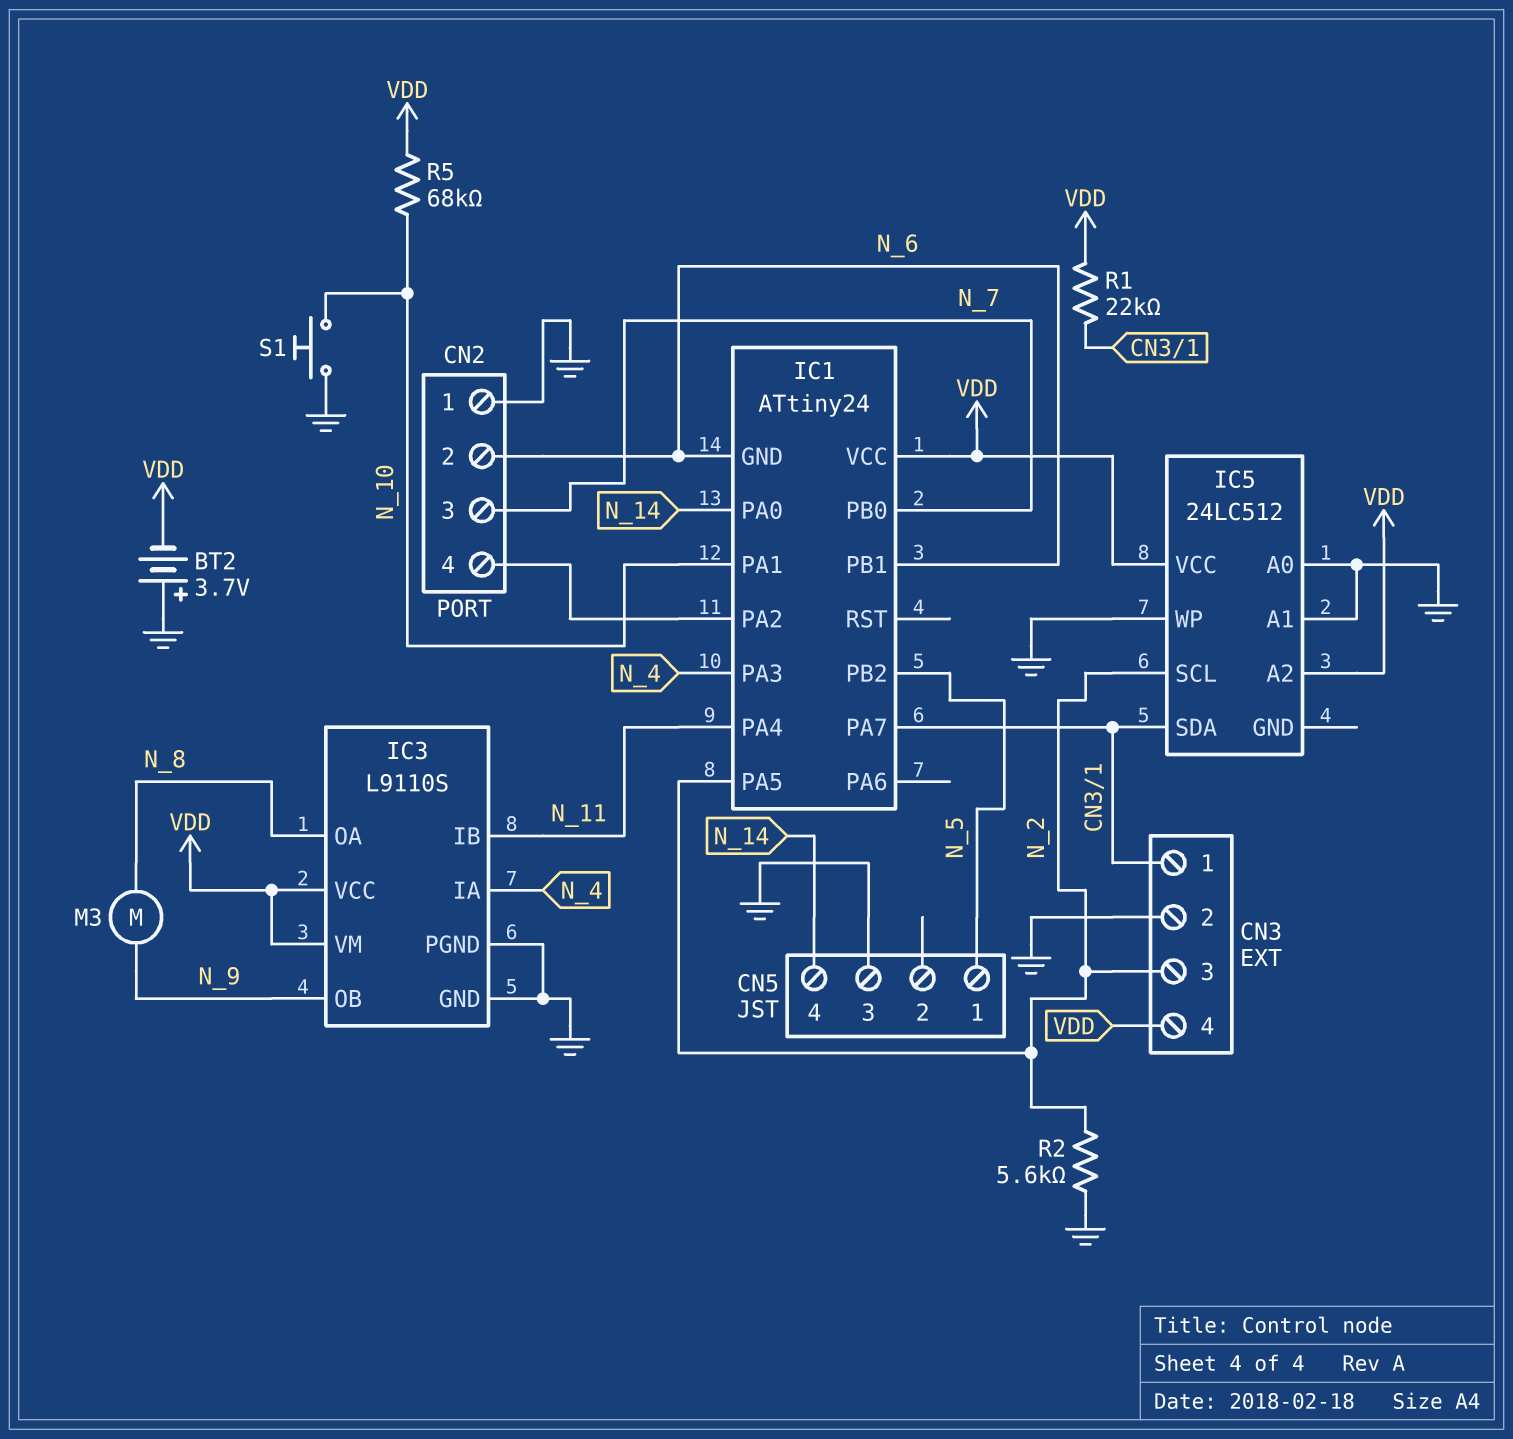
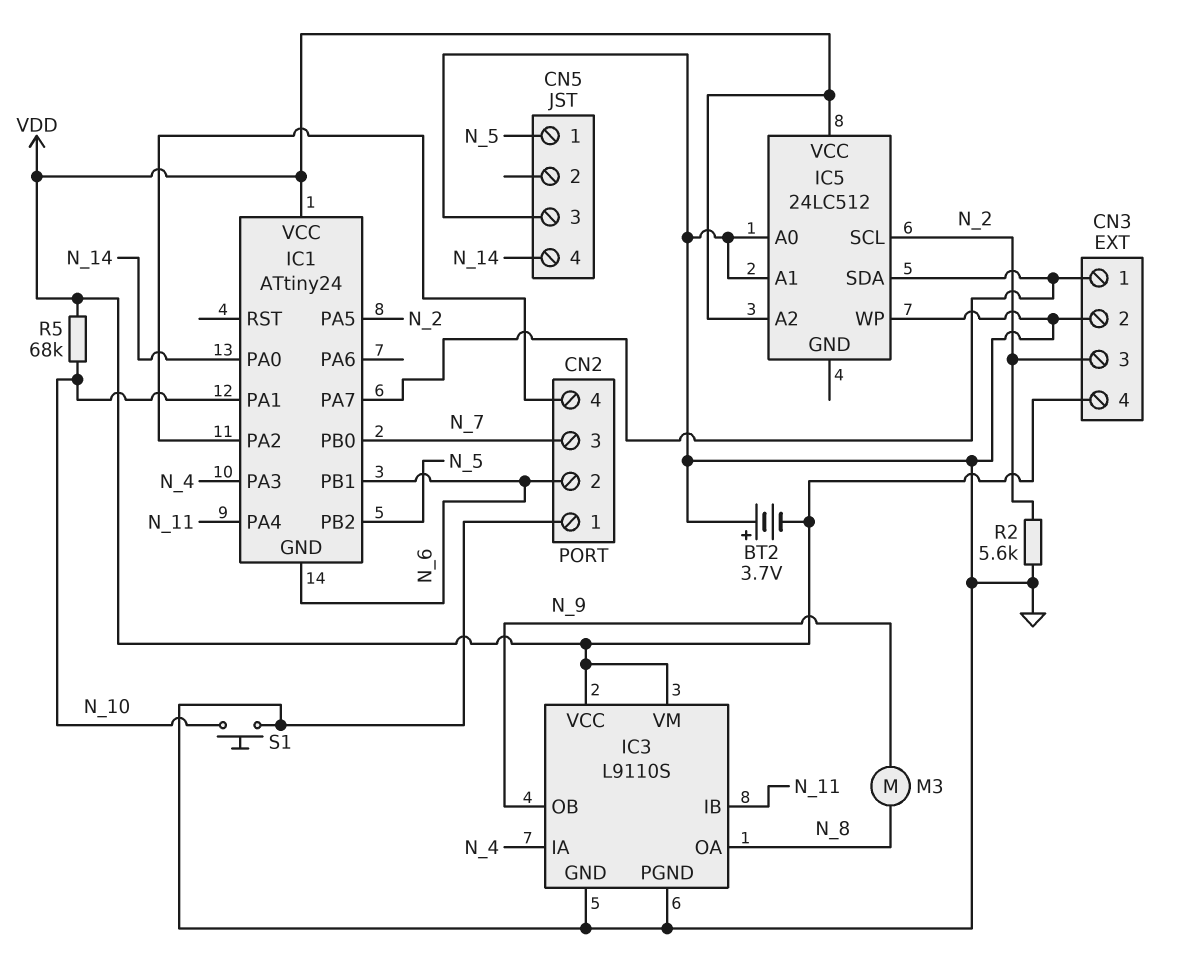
R1: 22k (CN3/1, VDD) -> none

